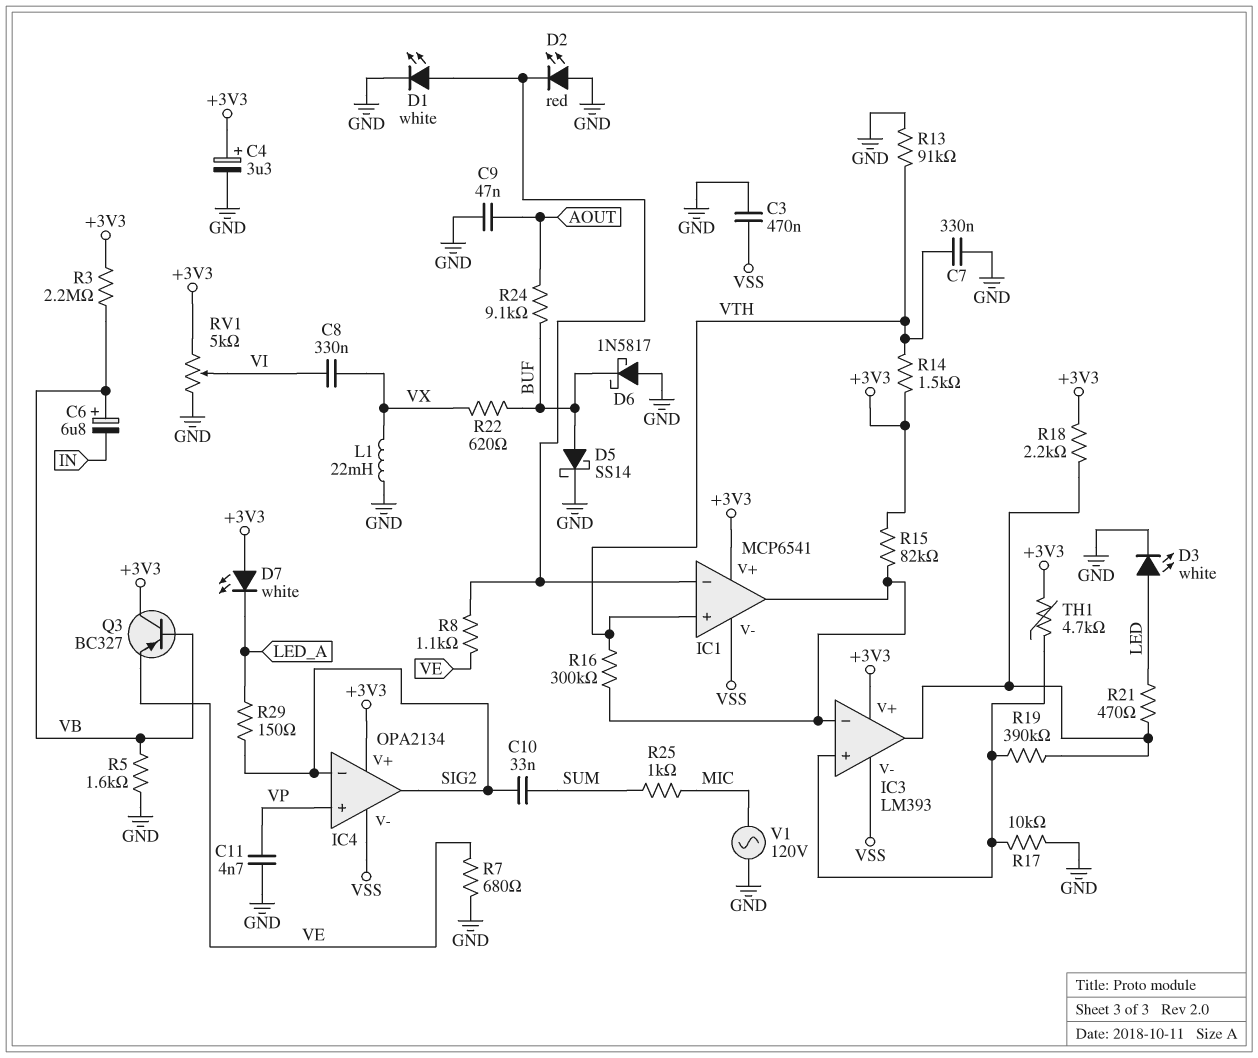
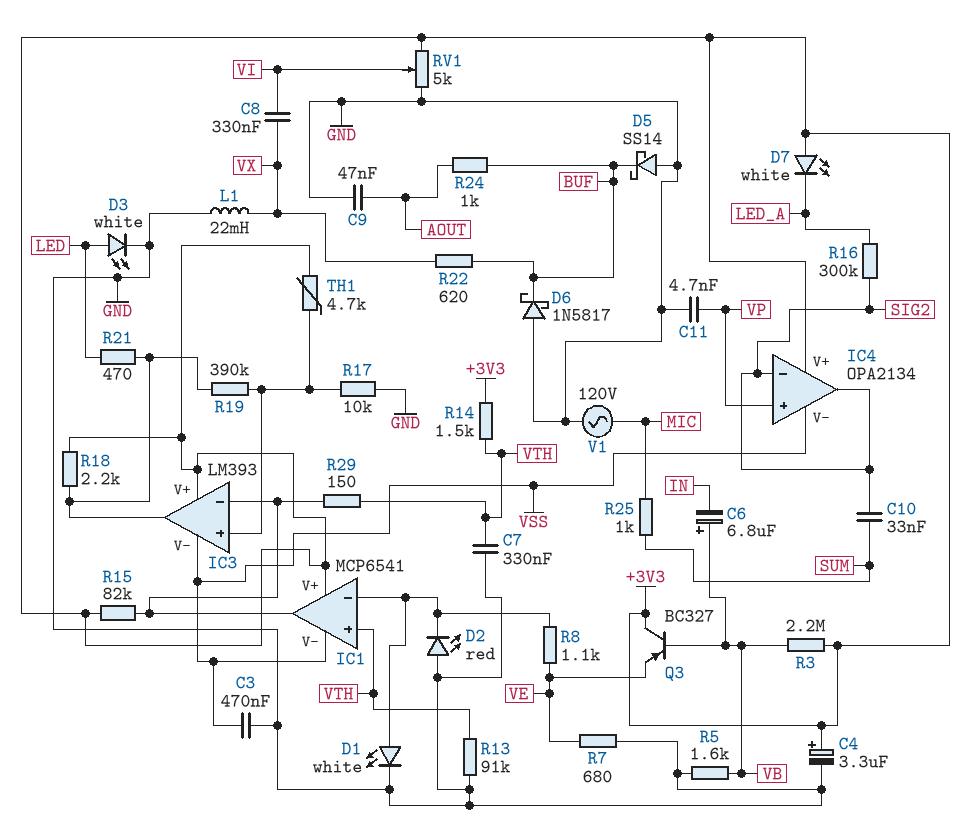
D5: schottky SS14 (A BUF, K GND) -> schottky SS14 (A GND, K BUF)
R16: 300k (IC1/out, VTH) -> 300k (LED_A, SIG2)
R24: 9.1k (AOUT, BUF) -> 1k (AOUT, BUF)
R29: 150 (LED_A, SIG2) -> 150 (IC1/out, VTH)

